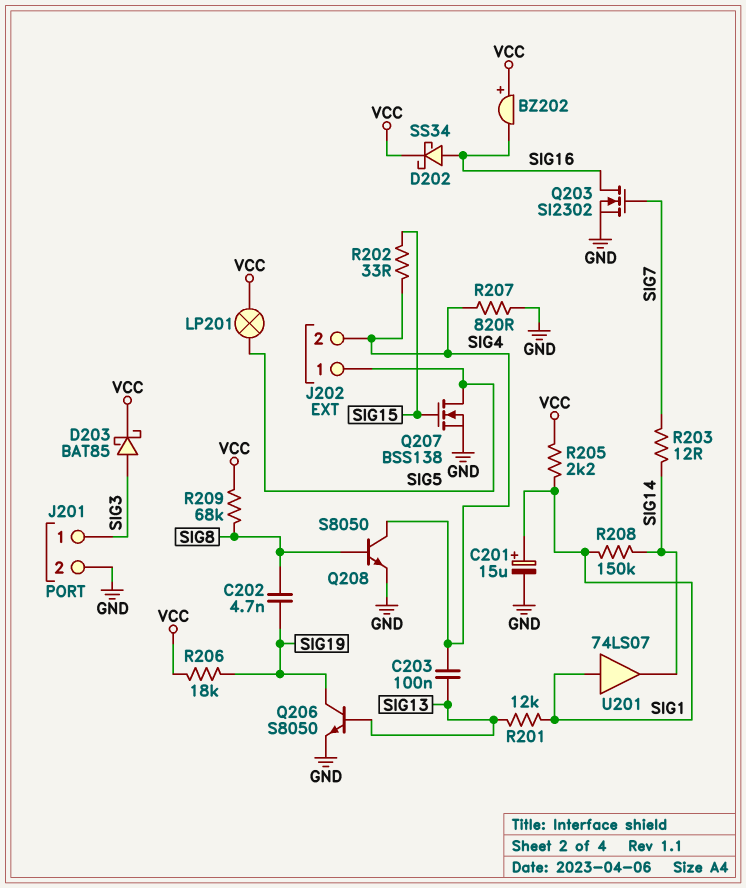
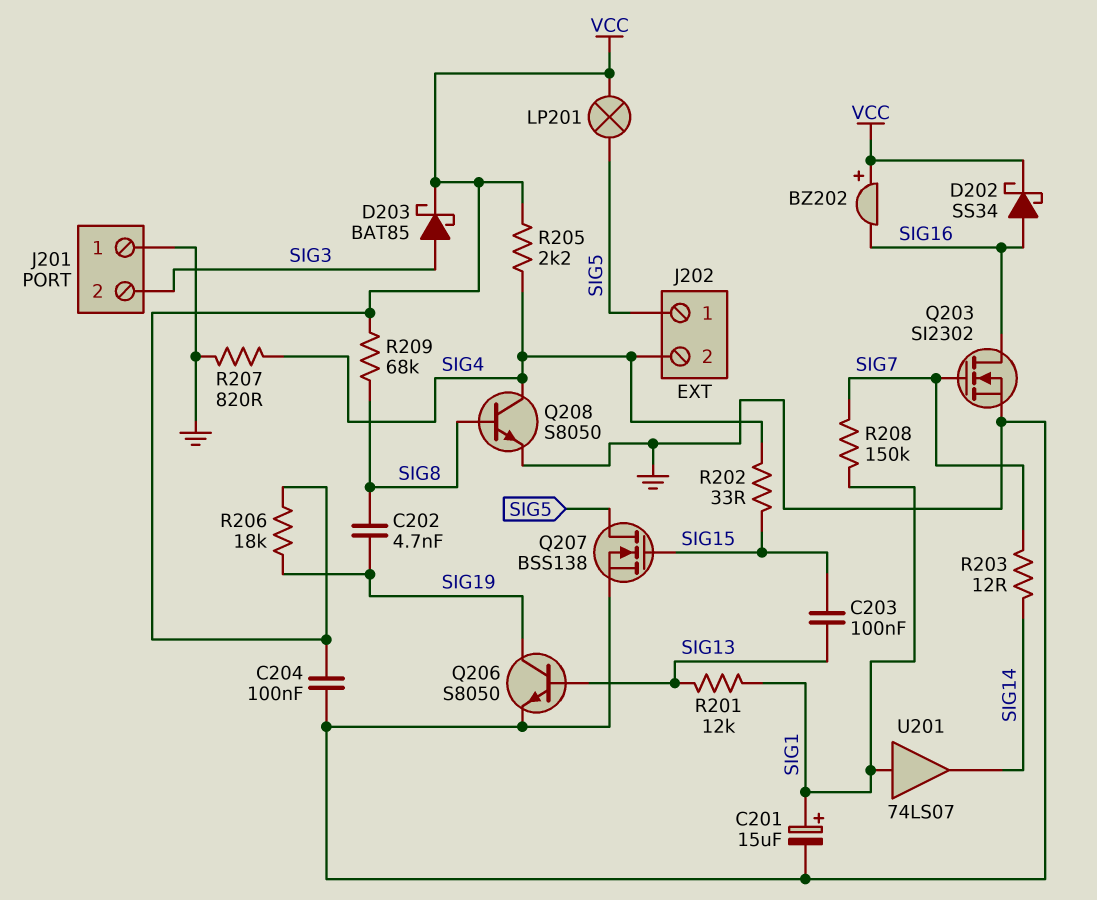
C203: 100nF (SIG4, SIG13) -> 100nF (SIG13, SIG15)
C204: none -> 100nF (GND, VCC)
J201 pin 1: SIG3 -> GND
J201 pin 2: GND -> SIG3
R205: 2.2k (SIG1, VCC) -> 2.2k (SIG4, VCC)
R208: 150k (SIG1, SIG14) -> 150k (SIG1, SIG7)

